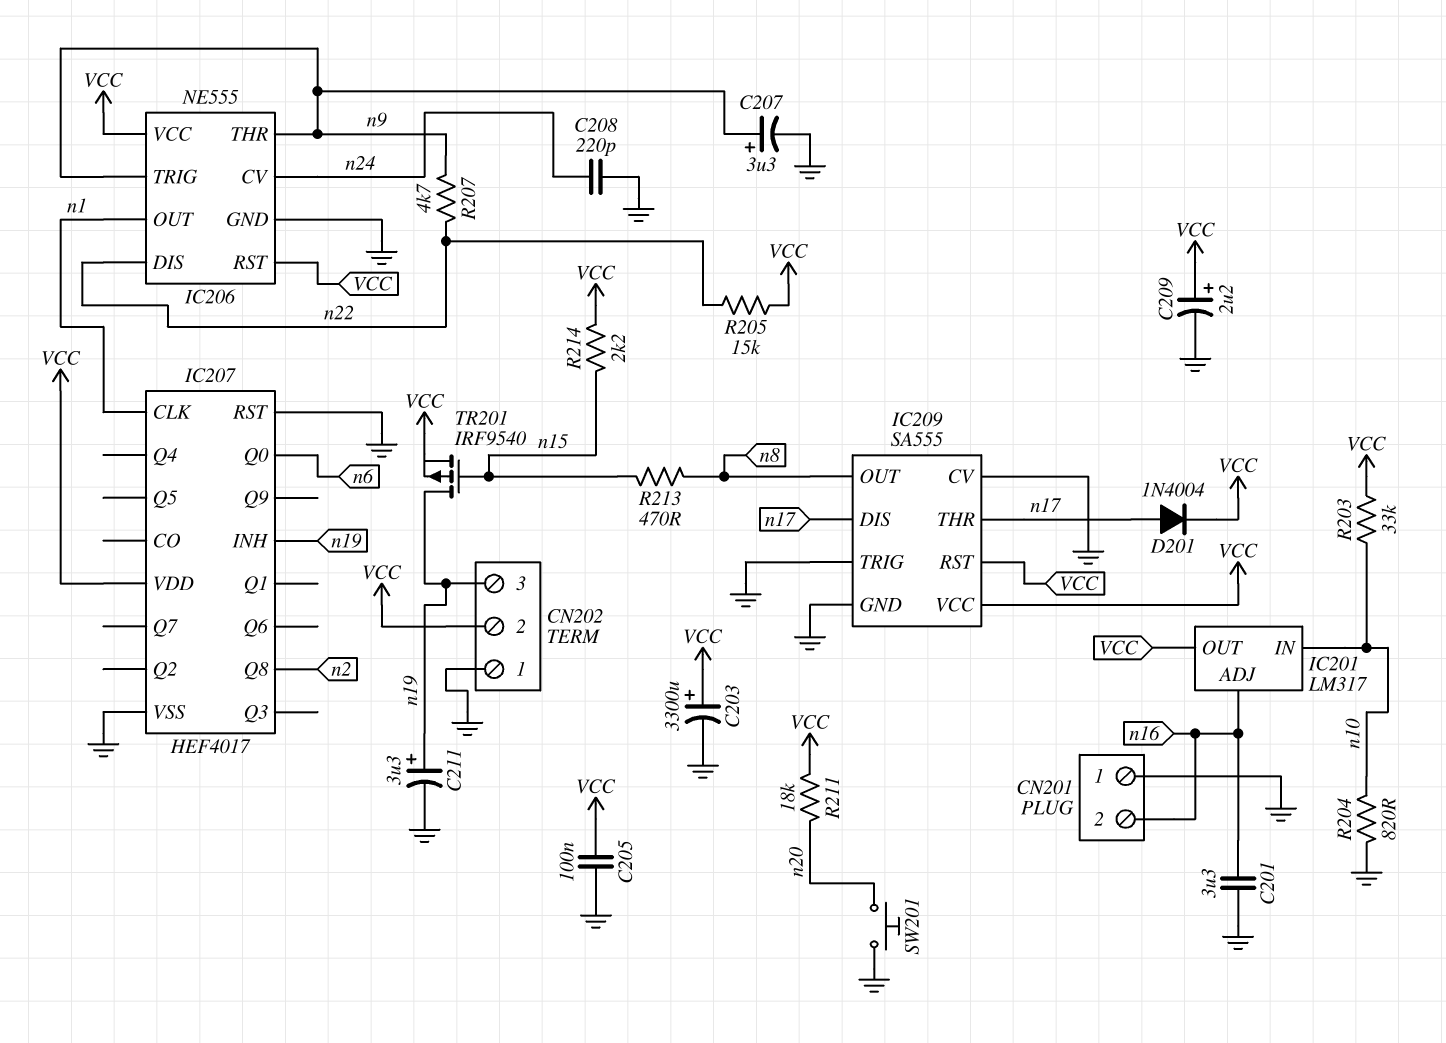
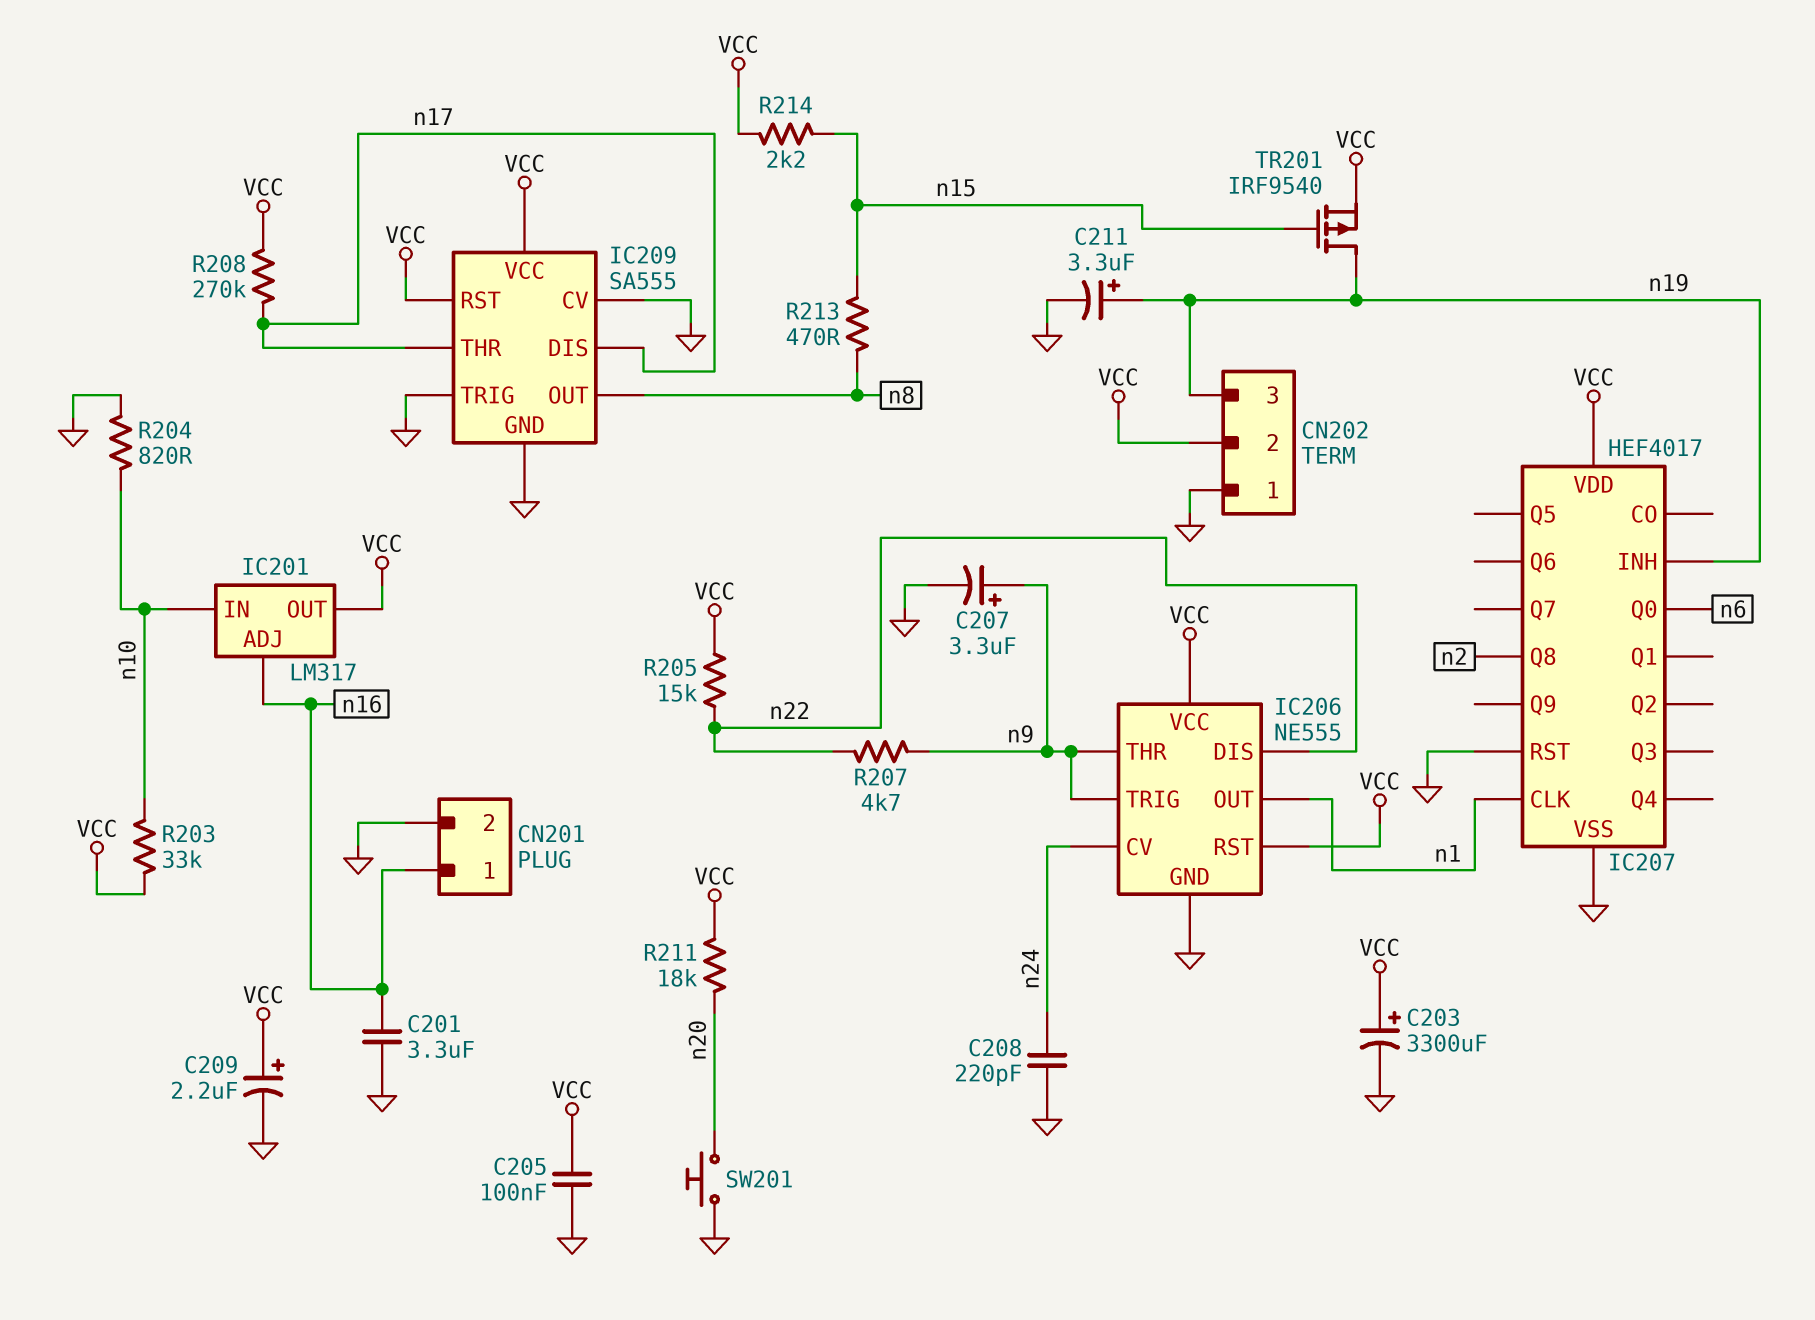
CN201 pin 1: GND -> n16
CN201 pin 2: n16 -> GND
D201: diode 1N4004 (A n17, K VCC) -> none
R208: none -> 270k (VCC, n17)

